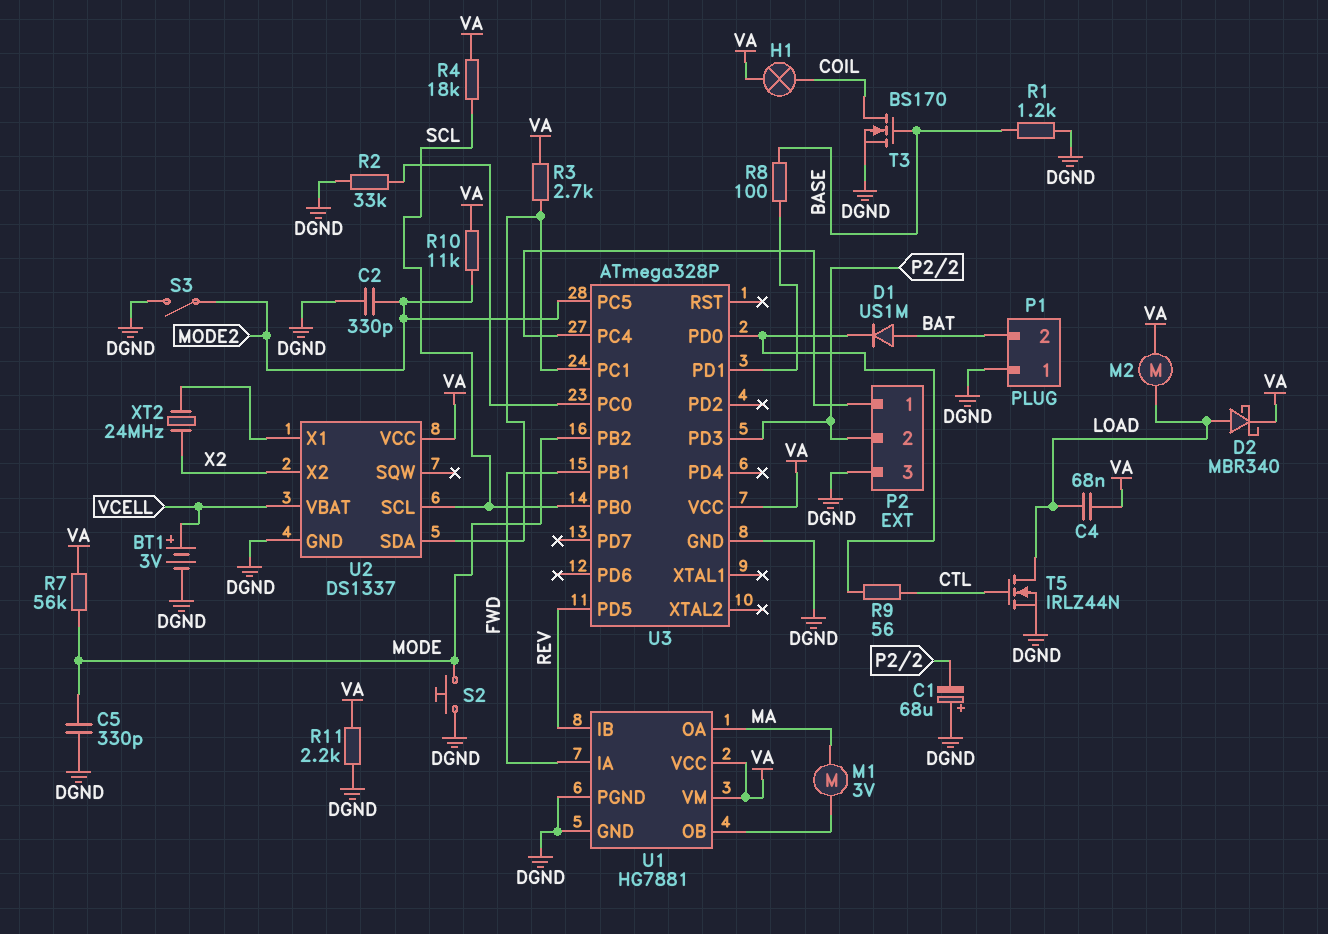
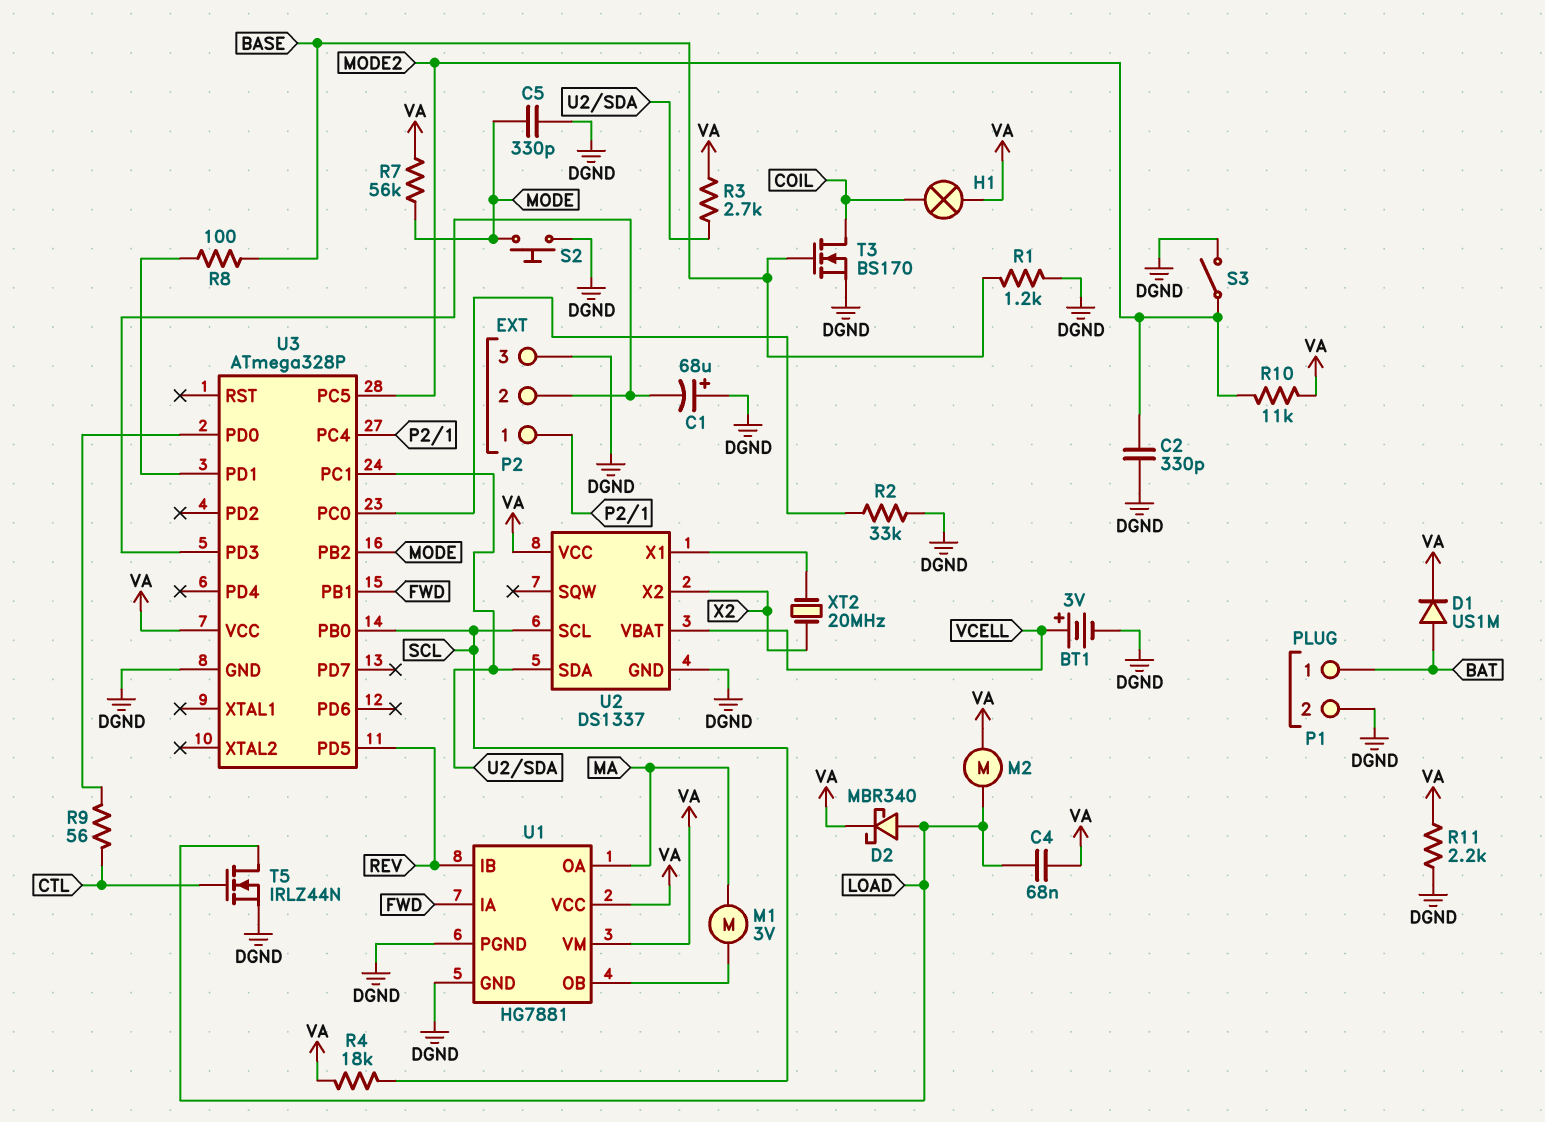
D1: diode US1M (A BAT, K U3/PD0) -> diode US1M (A BAT, K VA)
P1 pin 1: DGND -> BAT
P1 pin 2: BAT -> DGND
XT2: 24MHz (U2/X1, X2) -> 20MHz (U2/X1, X2)

